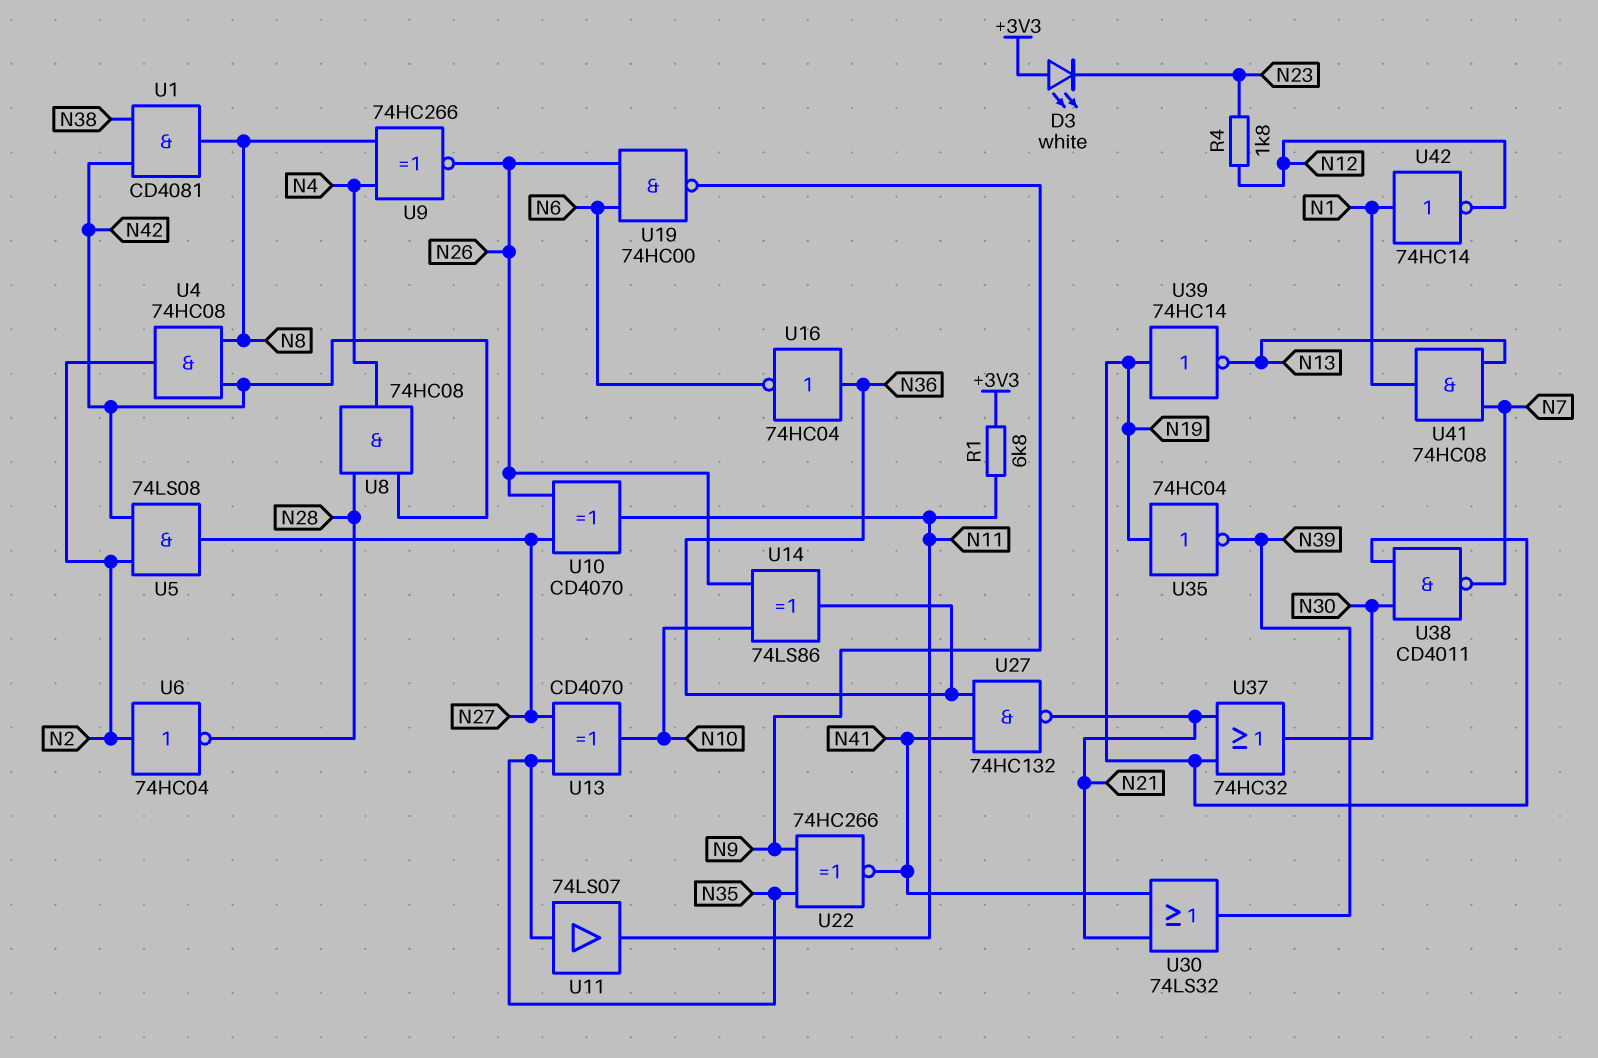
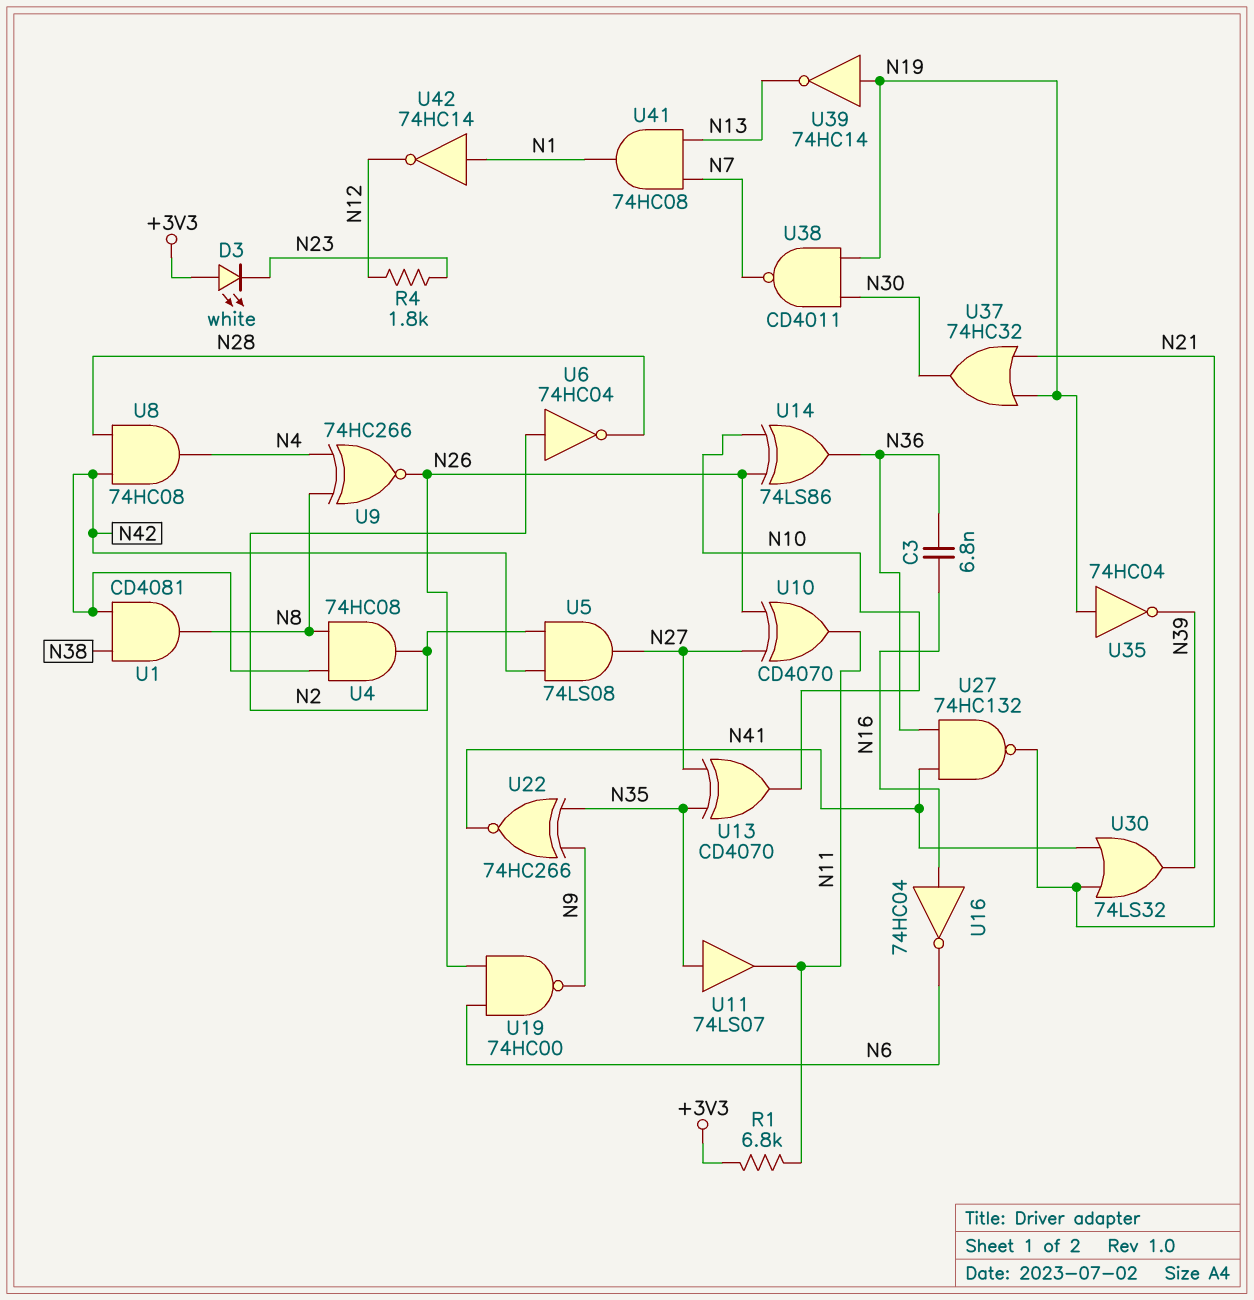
C3: none -> 6.8nF (N16, N36)
U16: NOT 74HC04 (in N36, out N6) -> NOT 74HC04 (in N16, out N6)

